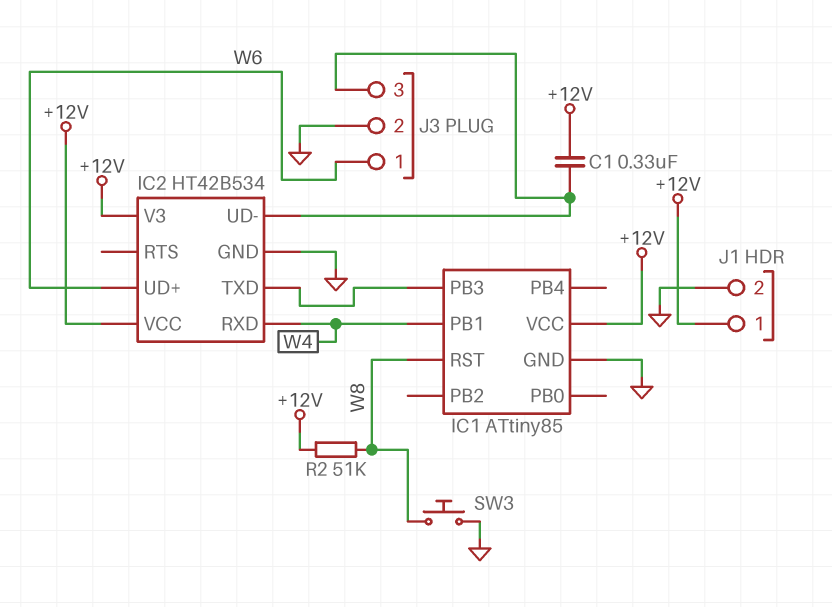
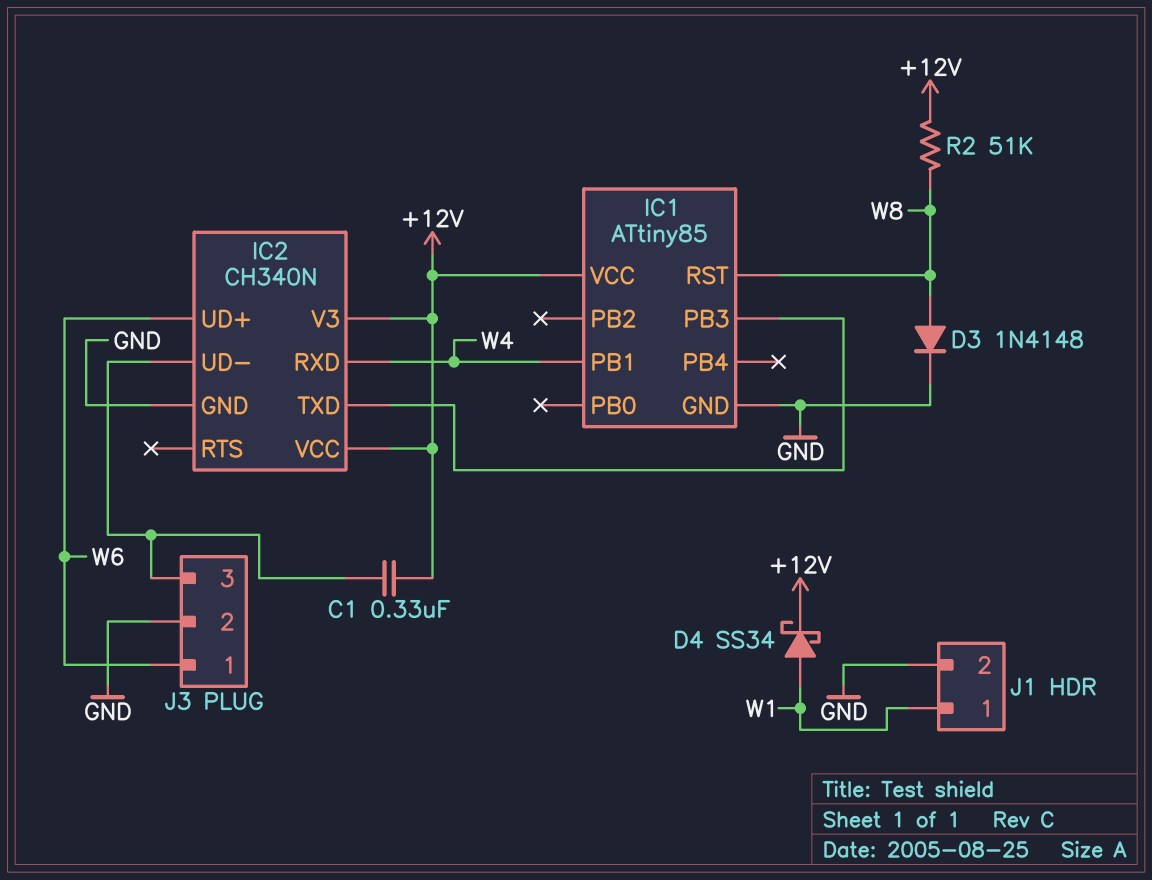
D3: none -> diode 1N4148 (A W8, K GND)
D4: none -> schottky SS34 (A W1, K +12V)
IC2: HT42B534 -> CH340N
J1 pin 1: +12V -> W1
SW3: button (GND, W8) -> none

